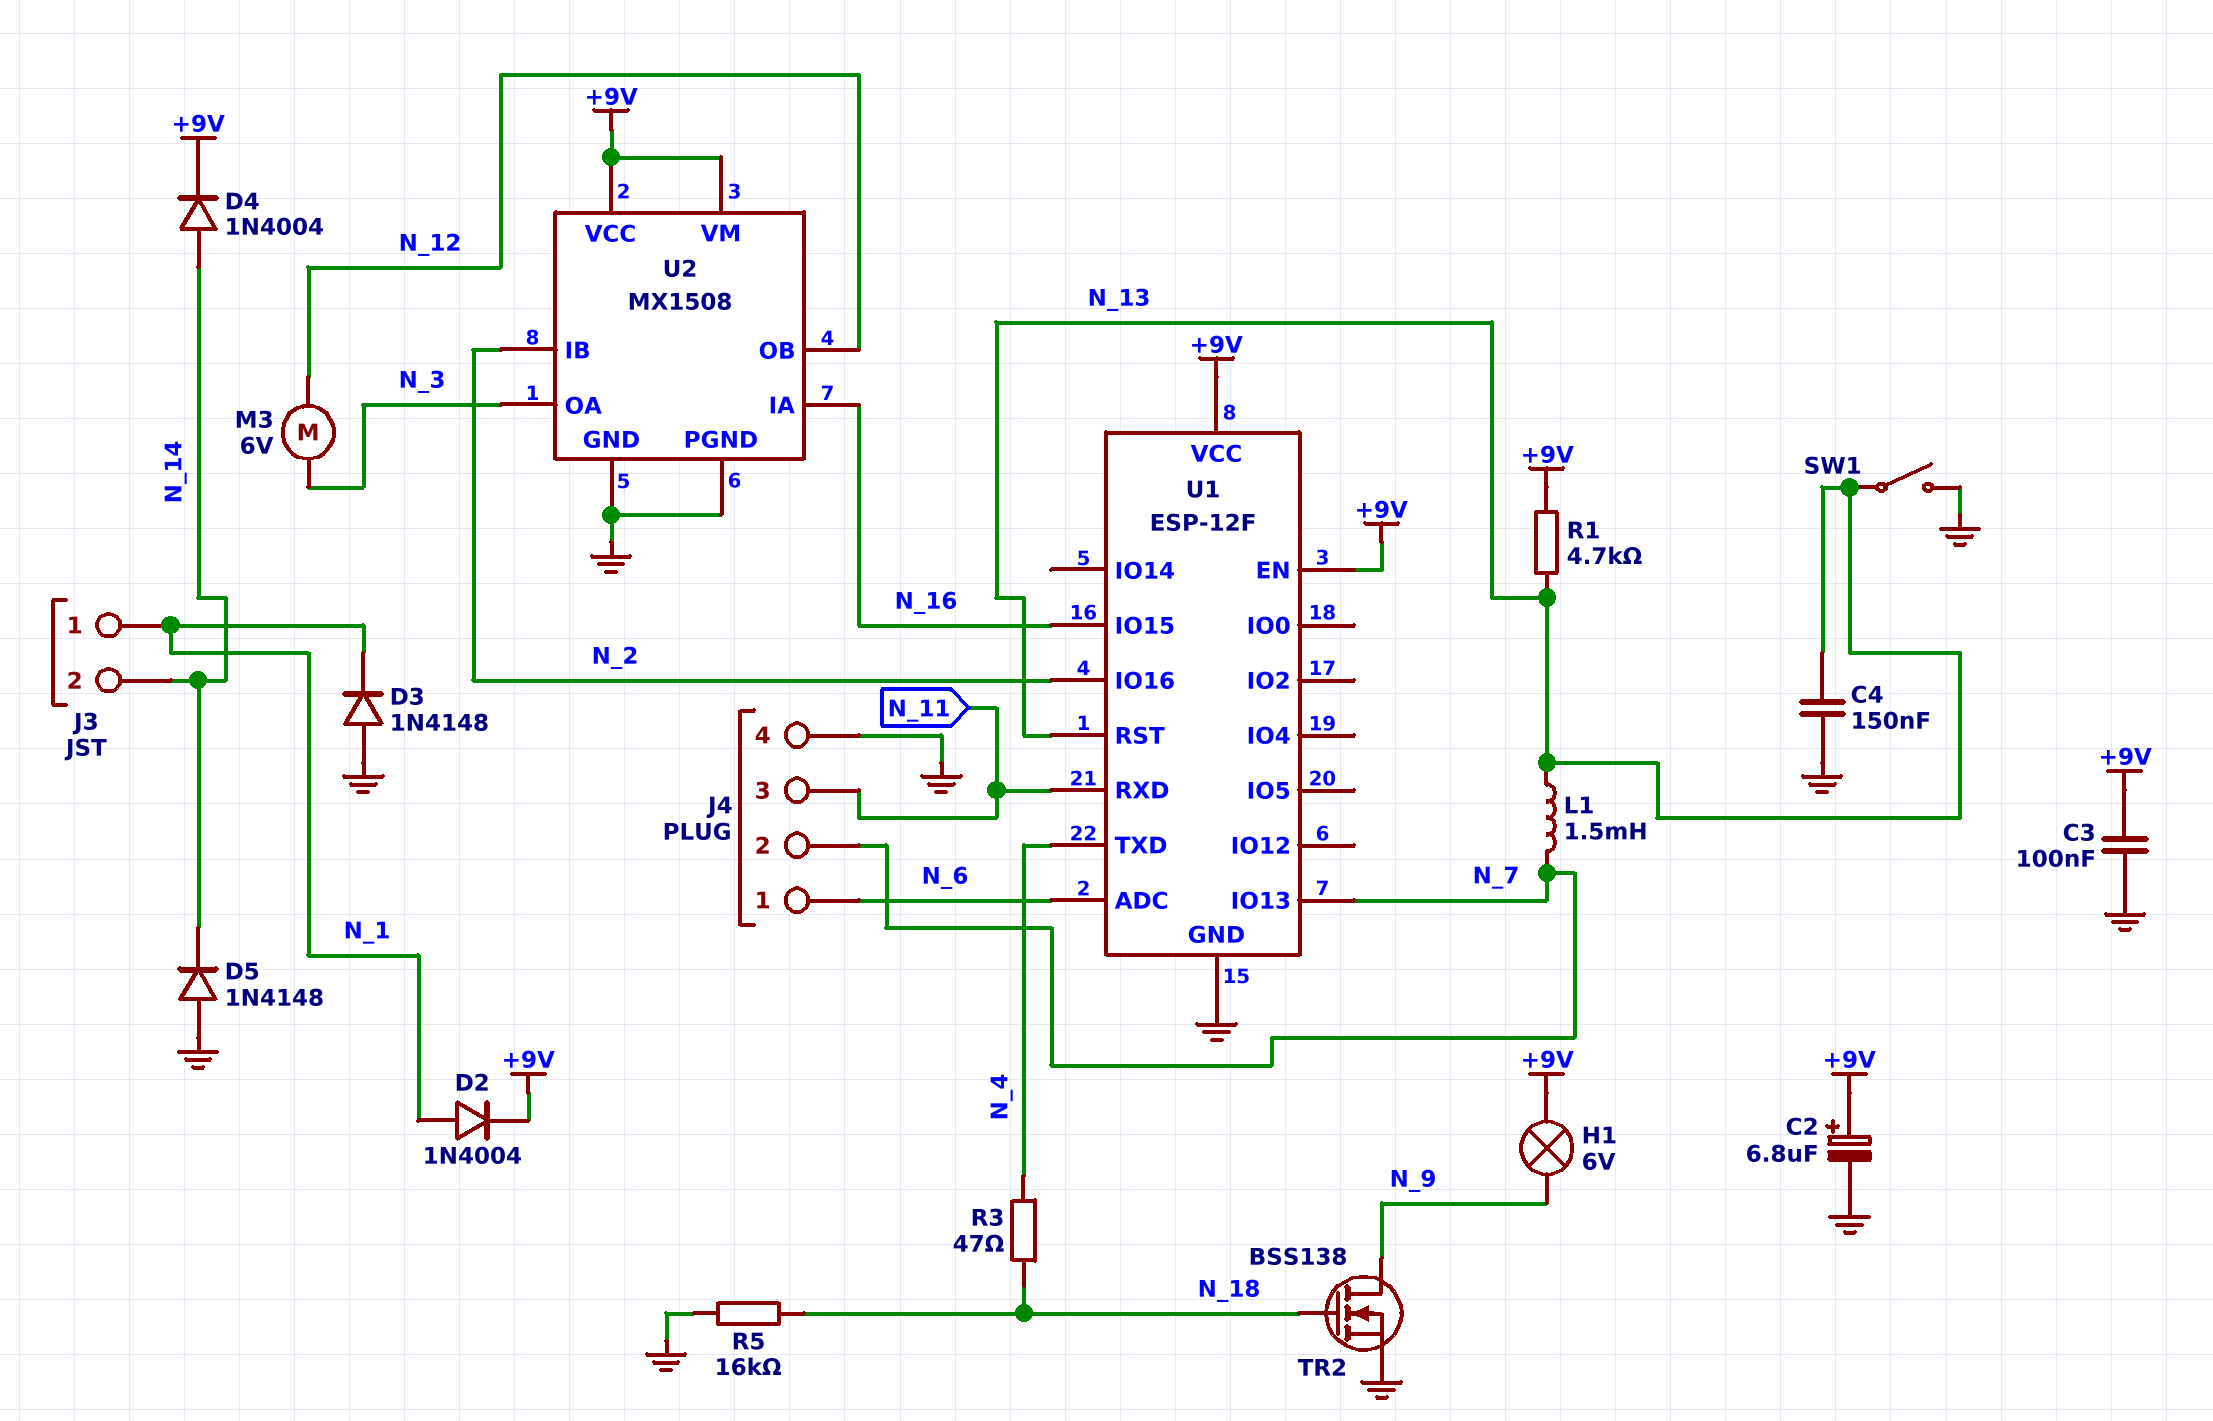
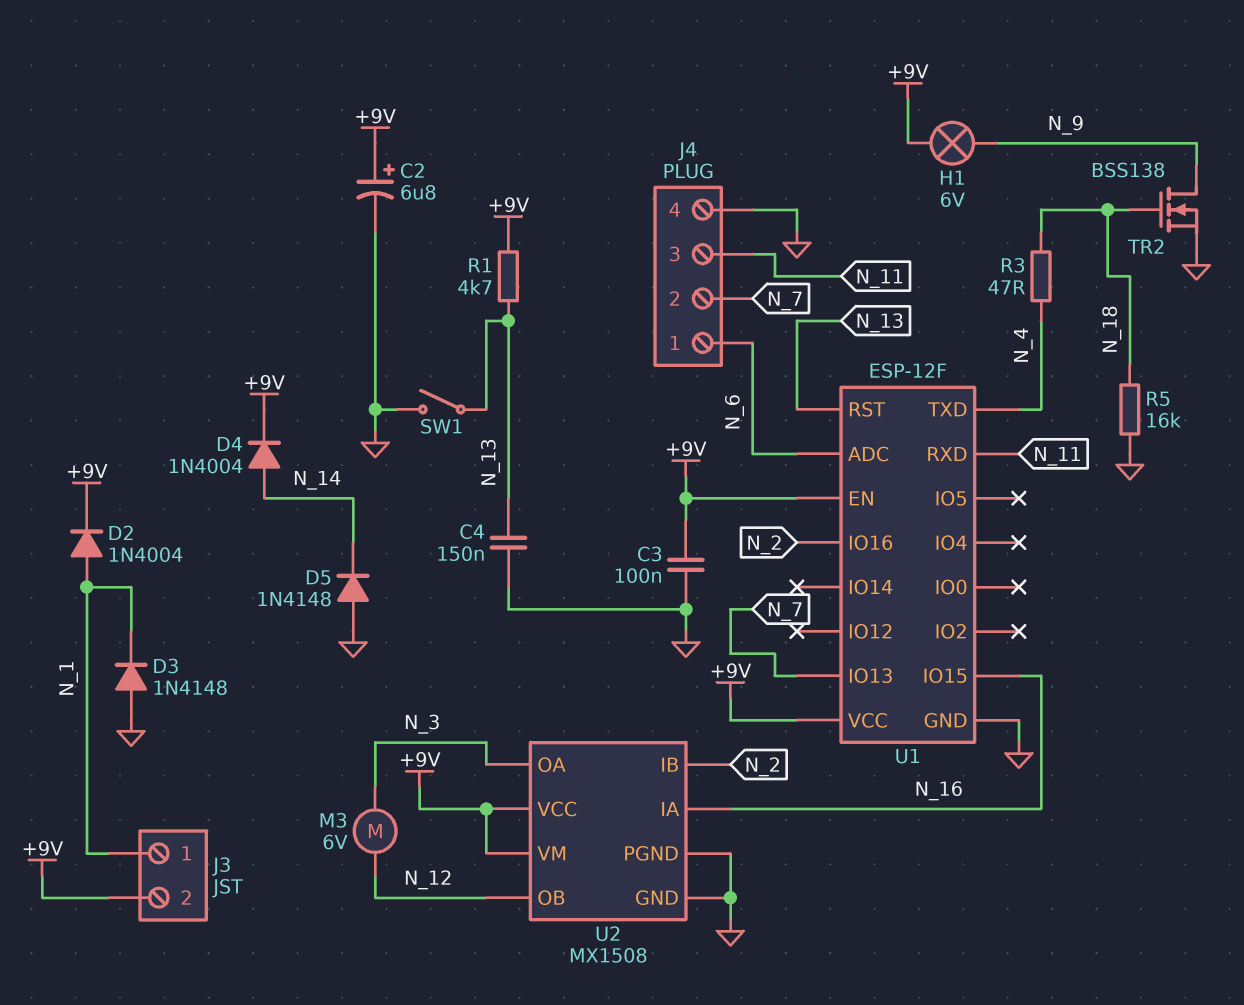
J3 pin 2: N_14 -> +9V
L1: 1.5mH (N_7, N_13) -> none

